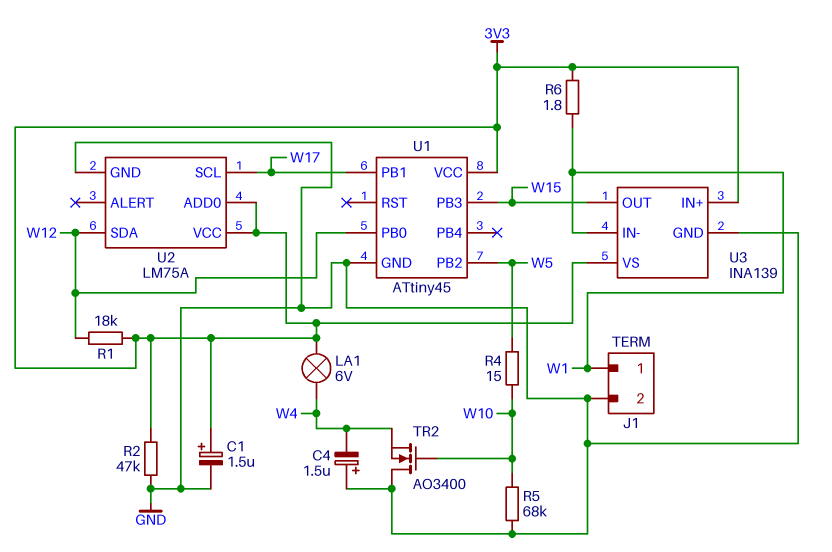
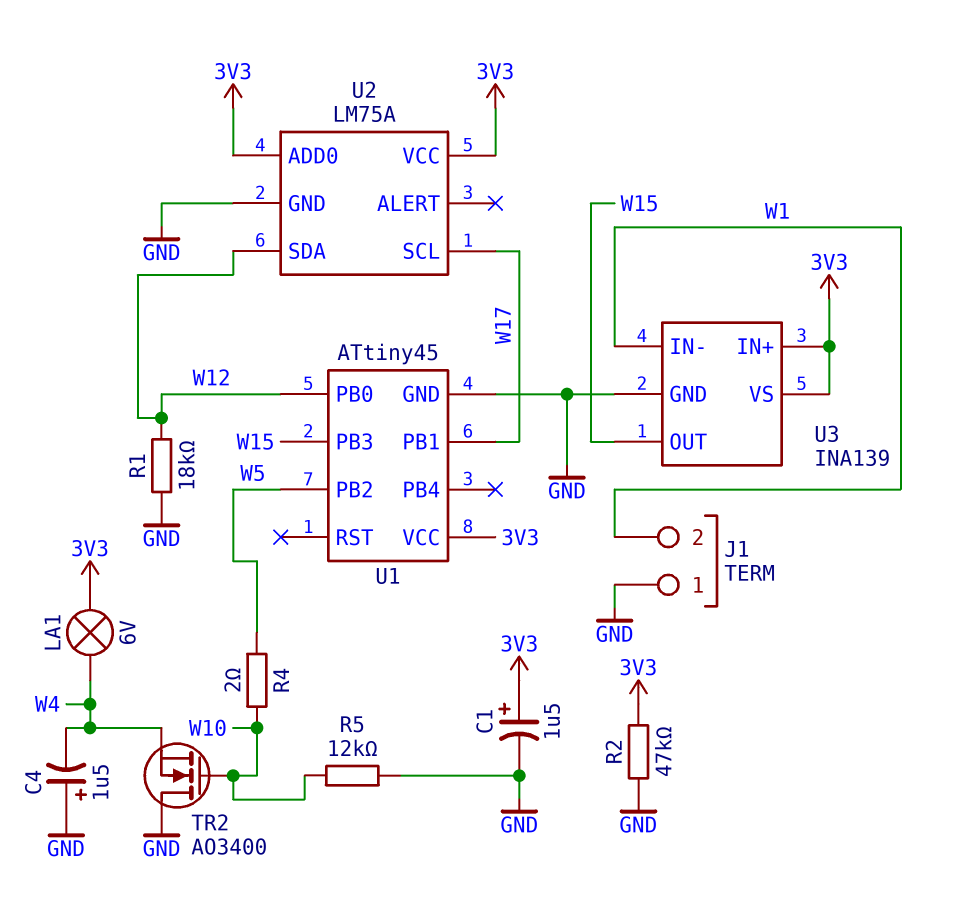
J1 pin 1: W1 -> GND
J1 pin 2: GND -> W1
R1: 18k (3V3, W12) -> 18k (GND, W12)
R4: 15 (W5, W10) -> 2 (W5, W10)
R5: 68k (GND, W10) -> 12k (GND, W10)
R6: 1.8 (3V3, W1) -> none

